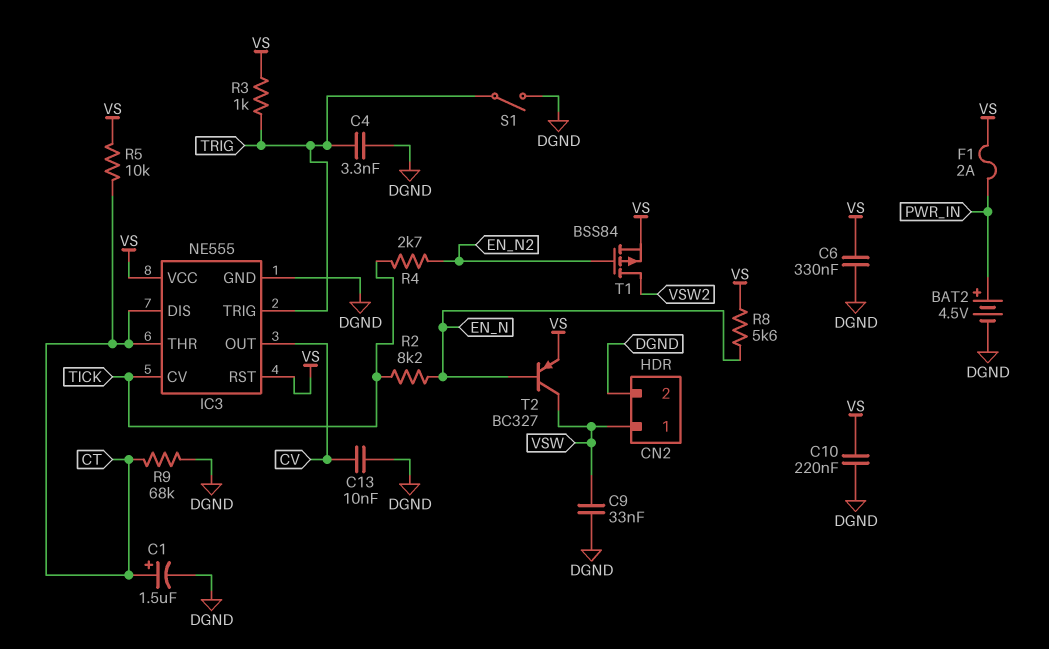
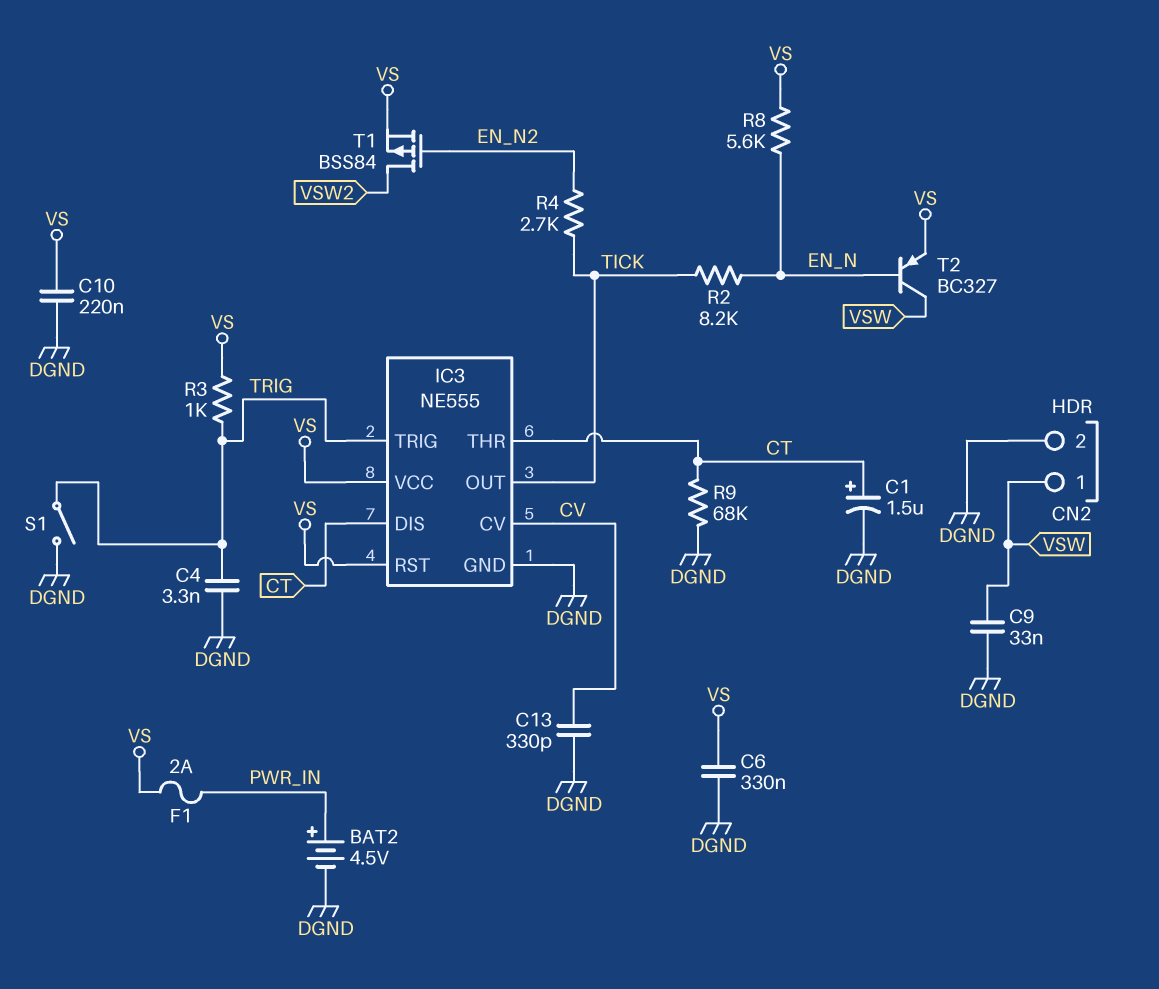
C13: 10nF (CV, DGND) -> 330pF (CV, DGND)
IC3 pin CV: TICK -> CV
IC3 pin OUT: CV -> TICK
R5: 10k (CT, VS) -> none

